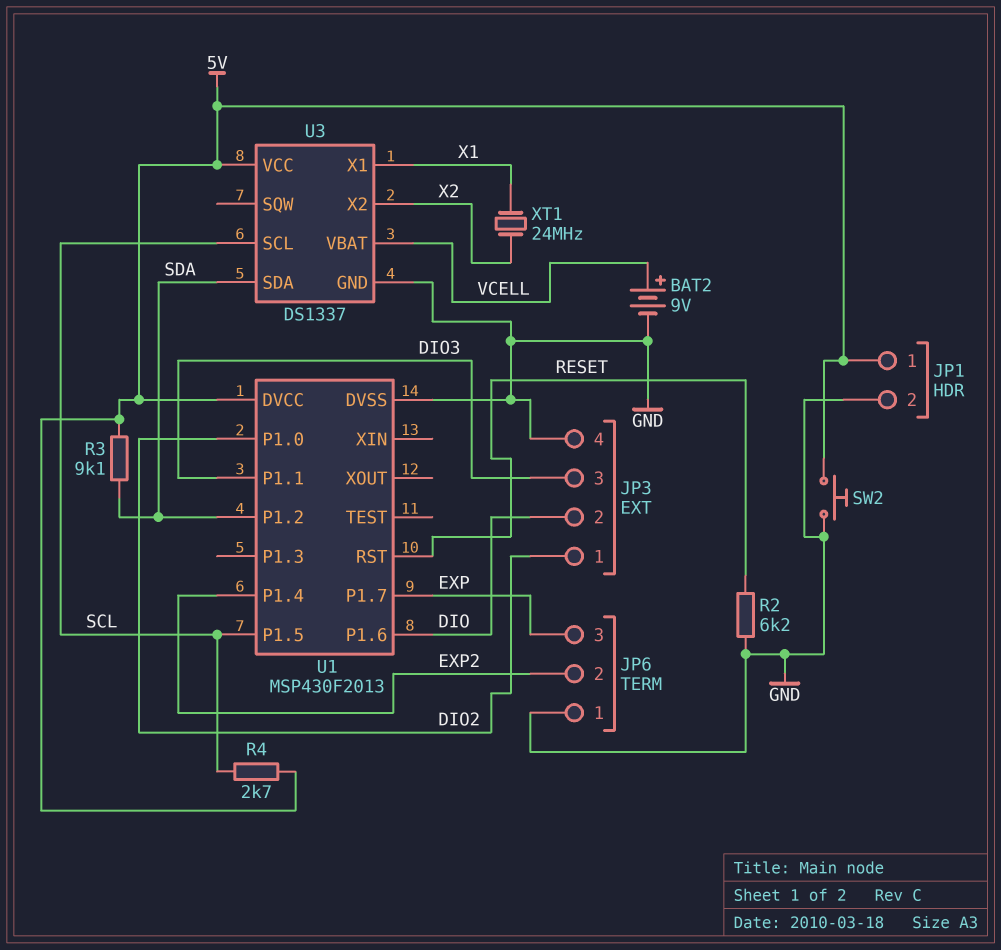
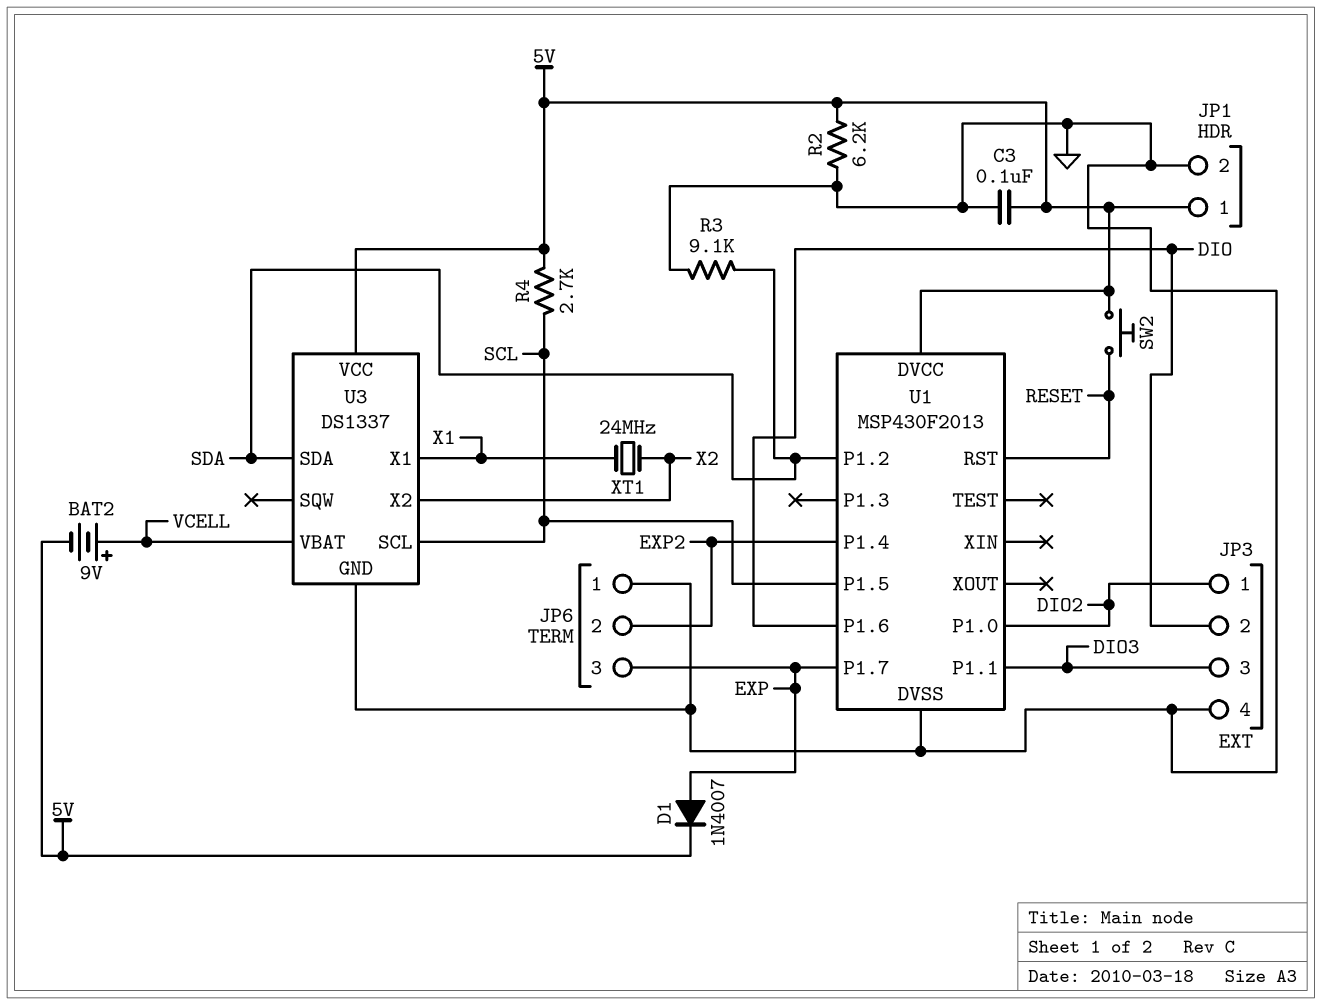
BAT2: 9V (plus VCELL, minus GND) -> 9V (plus VCELL, minus 5V)
C3: none -> 100nF (5V, GND)
D1: none -> diode 1N4007 (A EXP, K 5V)
R2: 6.2k (GND, RESET) -> 6.2k (5V, GND)
R3: 9.1k (5V, SDA) -> 9.1k (GND, SDA)
SW2: button (5V, GND) -> button (5V, RESET)

